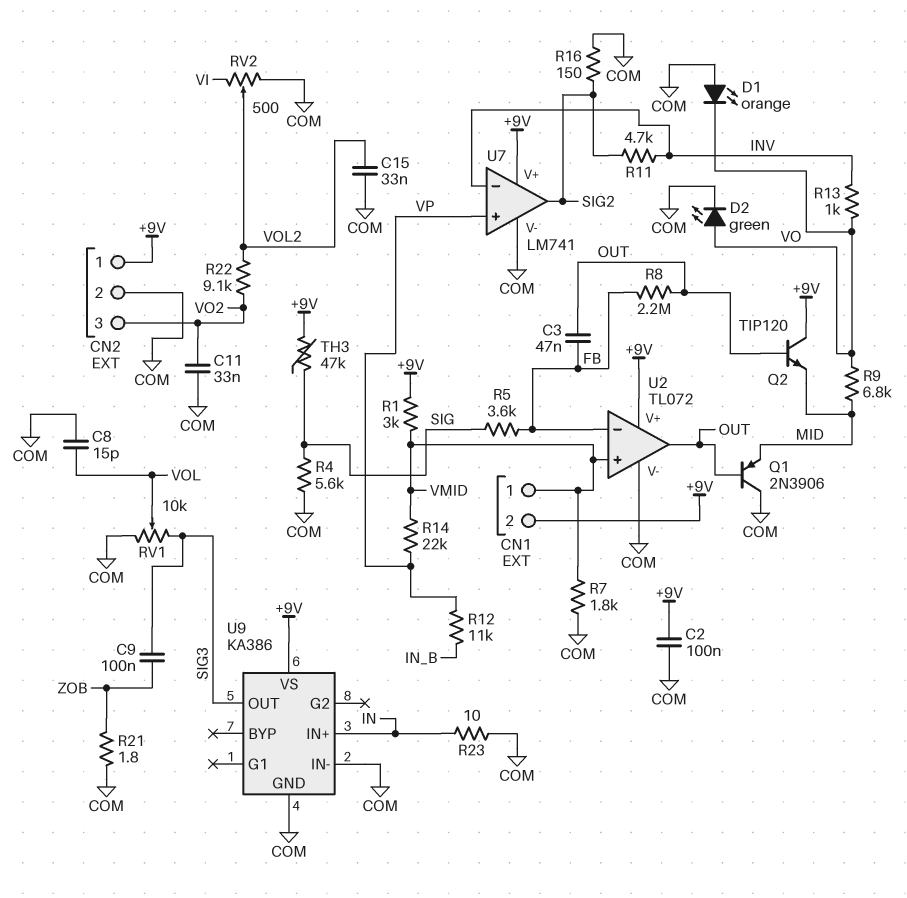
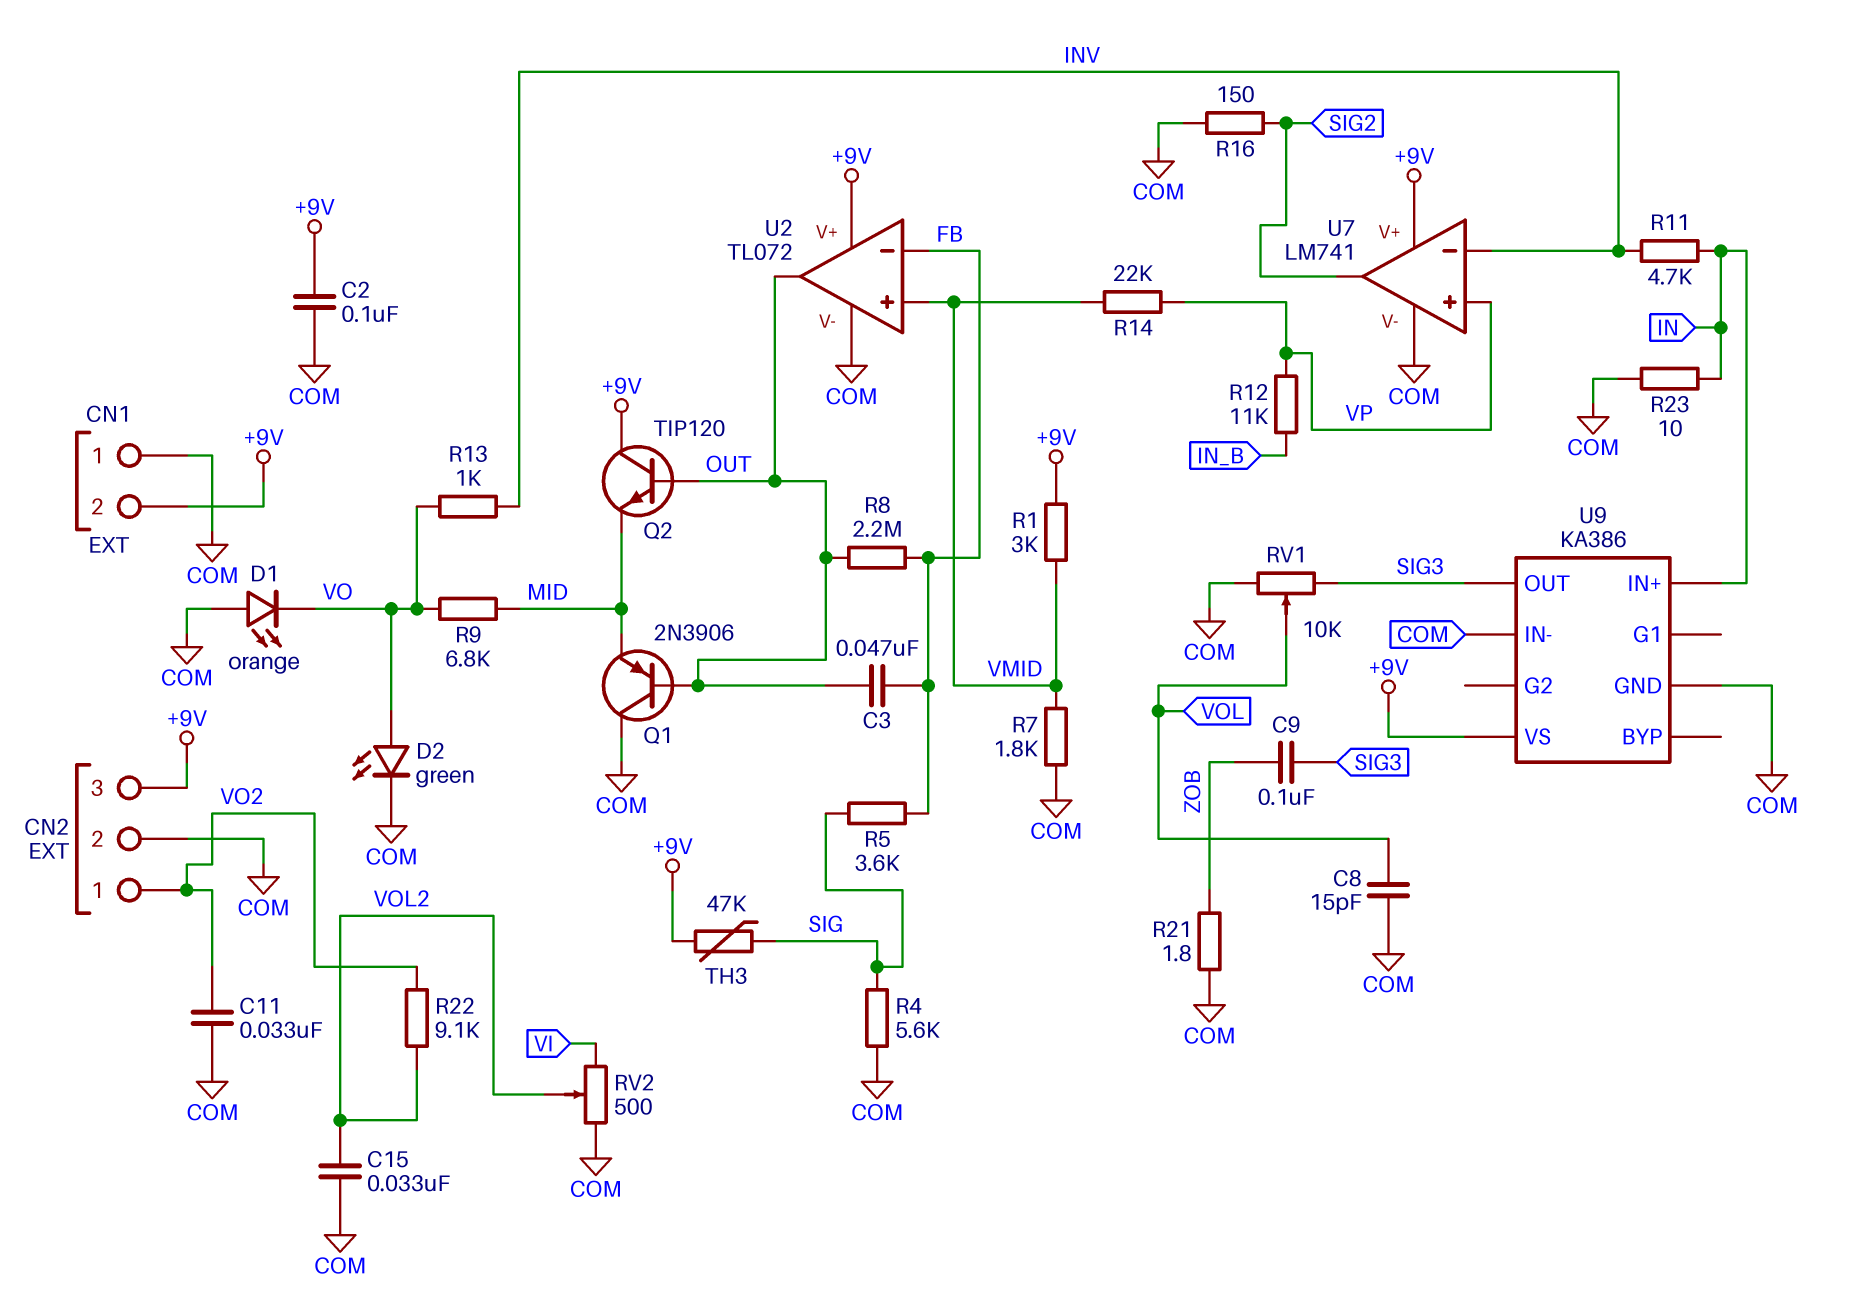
CN1 pin 1: VMID -> COM
CN2 pin 1: +9V -> VO2
CN2 pin 3: VO2 -> +9V
R11: 4.7k (INV, SIG2) -> 4.7k (IN, INV)

